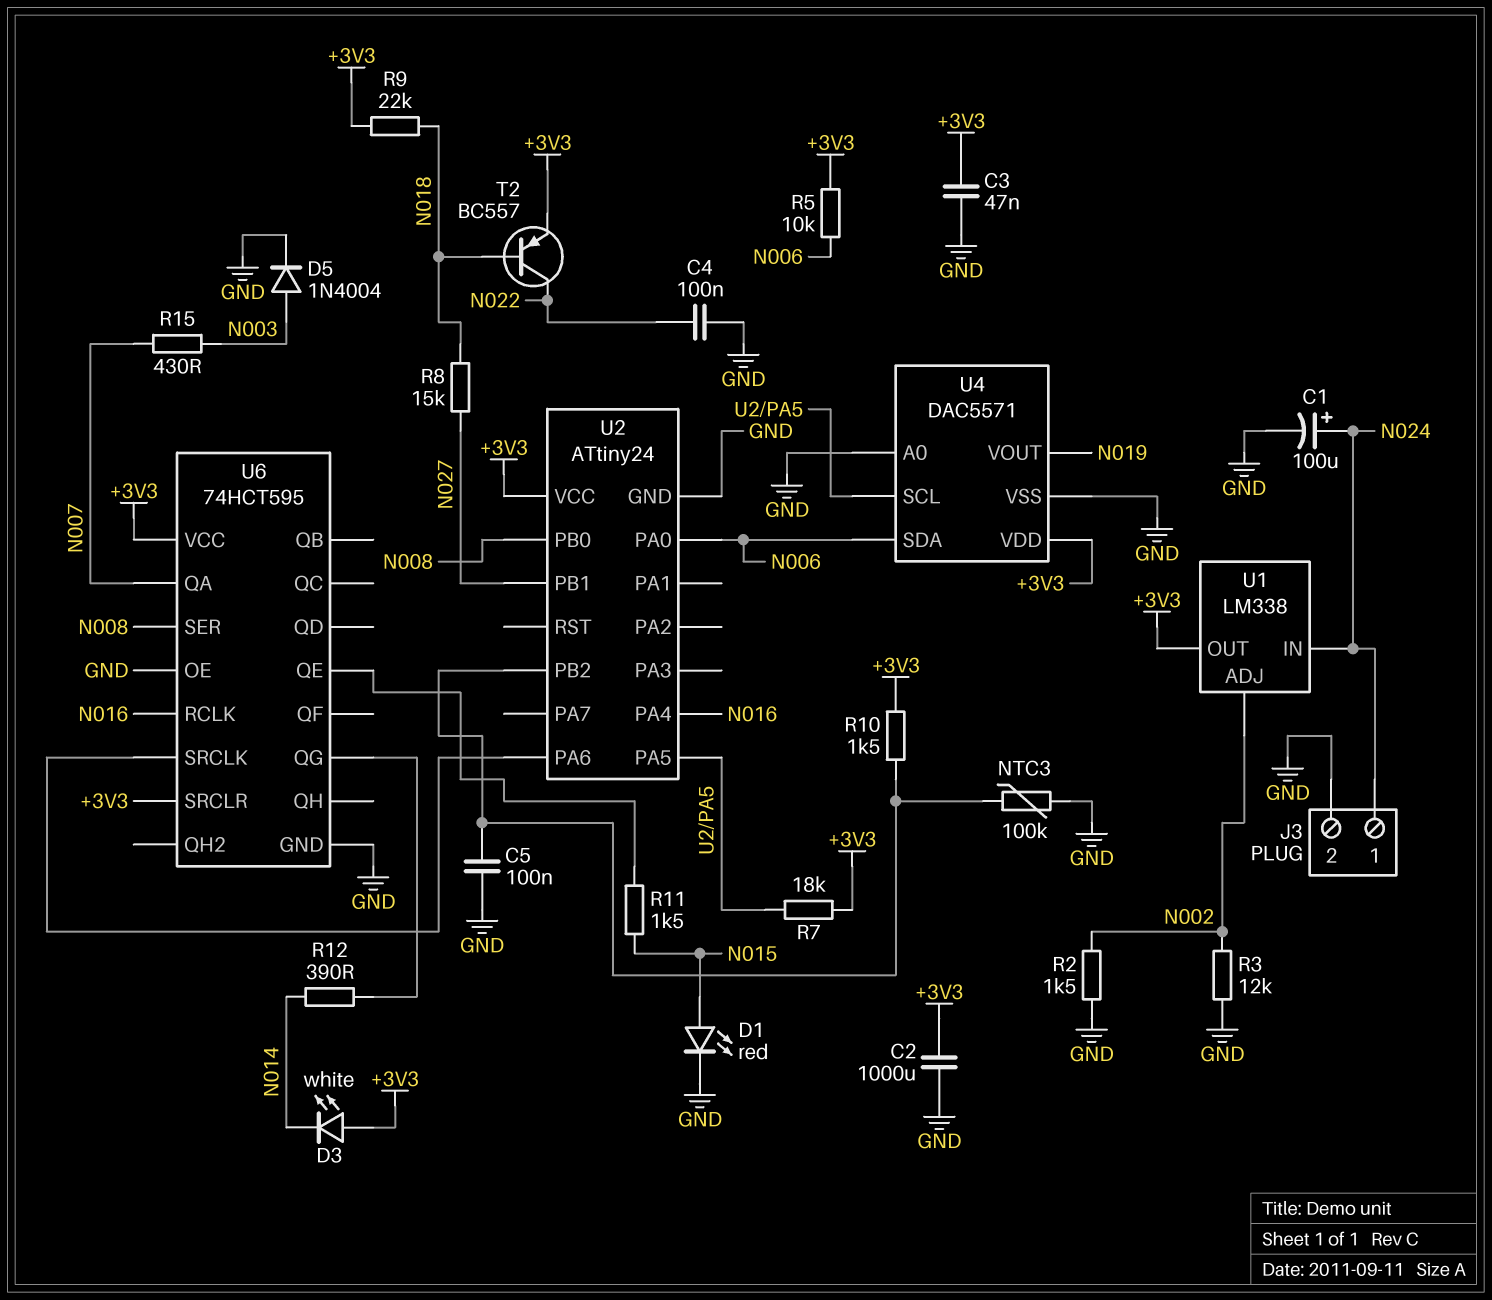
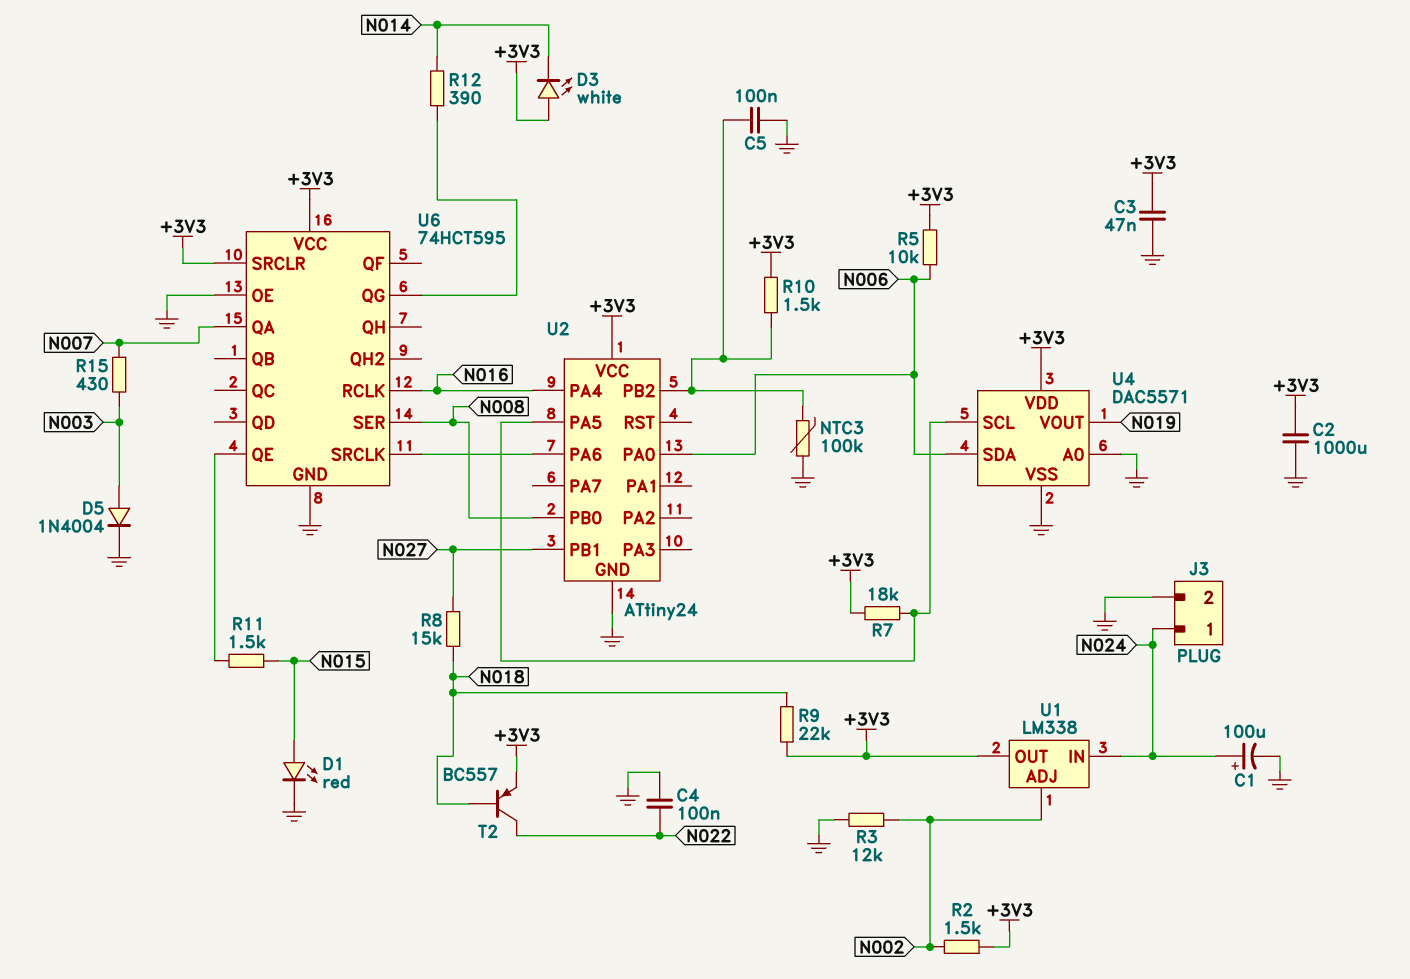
R2: 1.5k (GND, N002) -> 1.5k (+3V3, N002)

